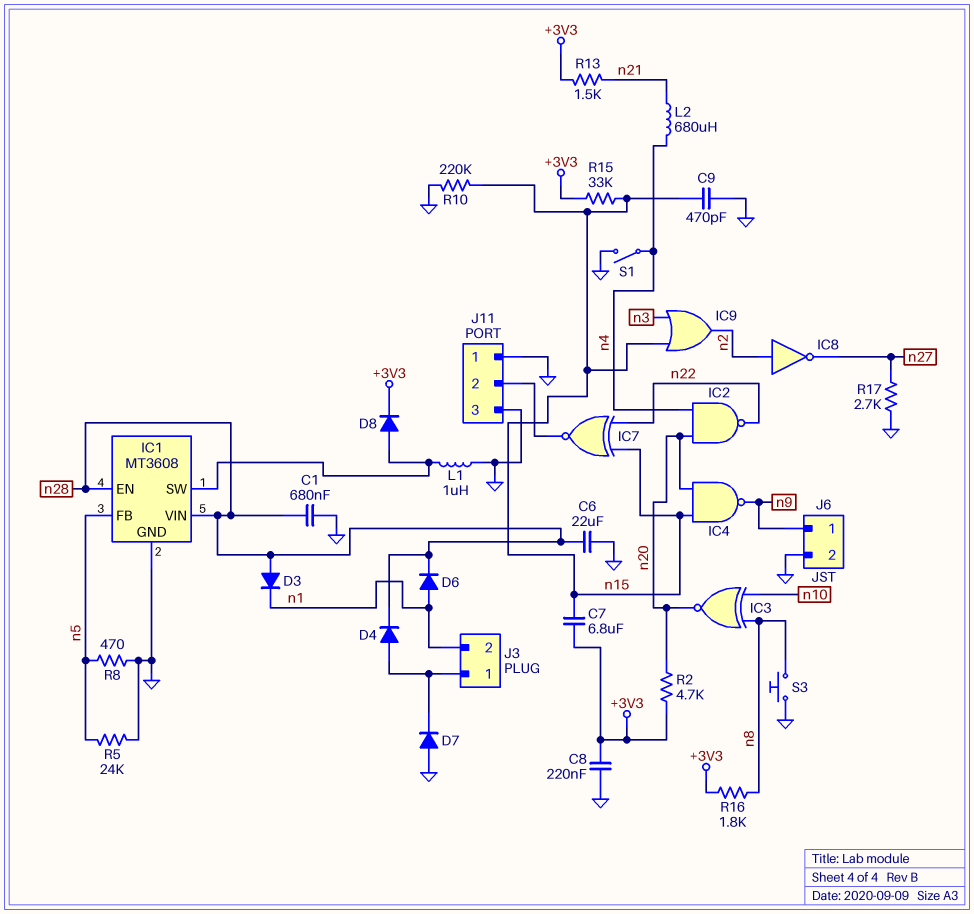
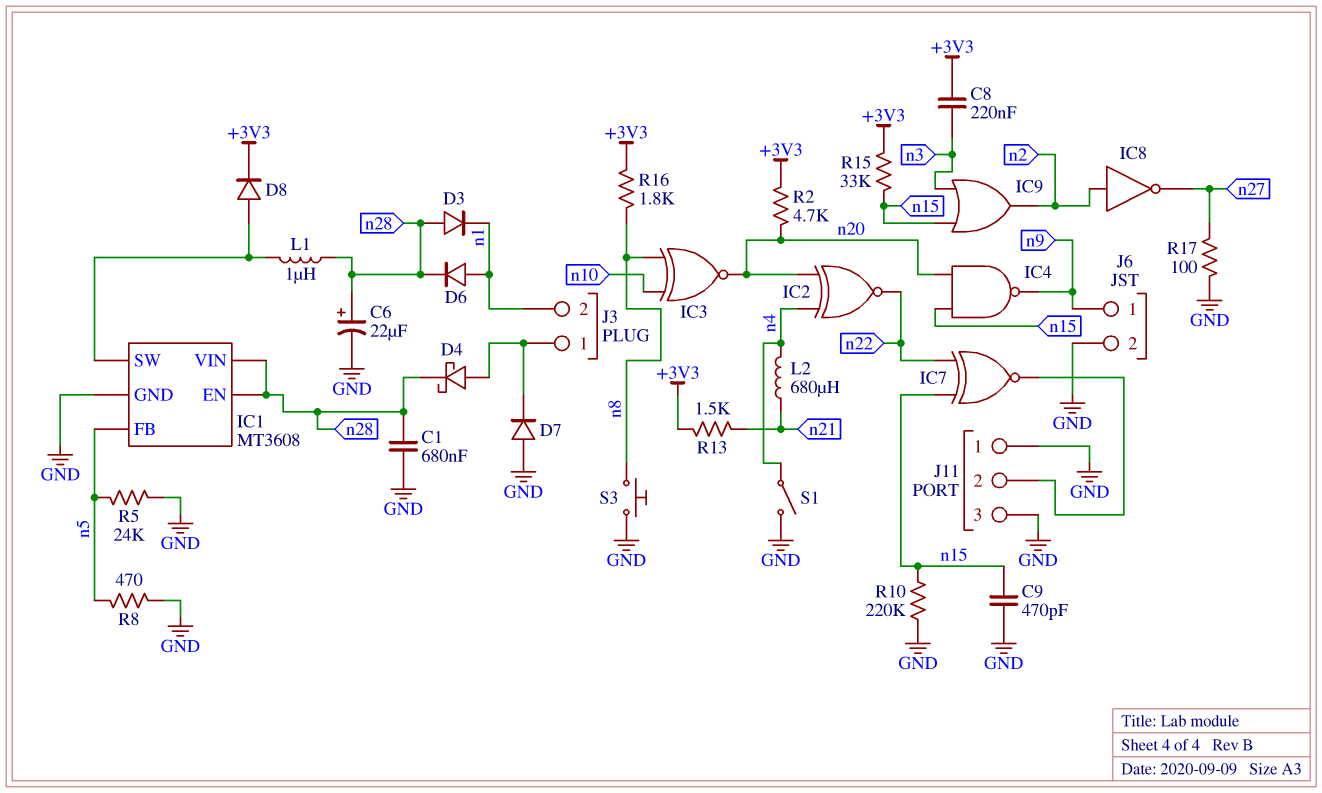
C6: 22uF (GND, n28) -> 22uF (plus n28, minus GND)
C7: 6.8uF (+3V3, n15) -> none
C8: 220nF (+3V3, GND) -> 220nF (+3V3, n3)
D4: diode (A J3/1, K n28) -> schottky (A J3/1, K n28)
IC2: NAND (in n4, in n20, out n22) -> XNOR (in n4, in n20, out n22)
L1: 1uH (GND, IC1/SW) -> 1uH (IC1/SW, n28)
R17: 2.7k (GND, n27) -> 100 (GND, n27)

